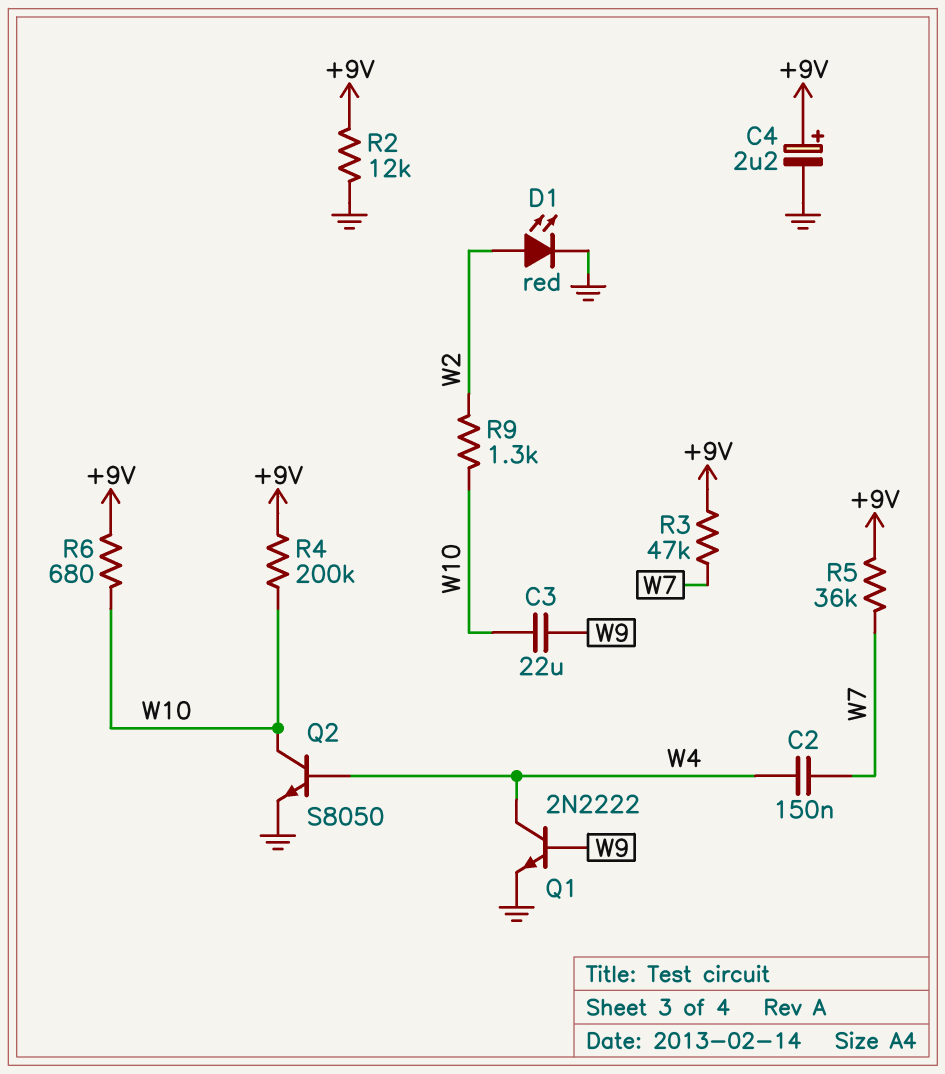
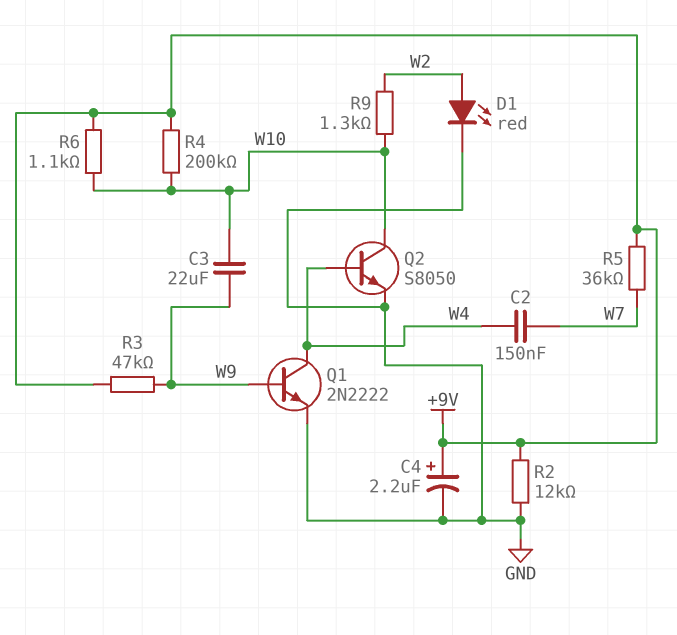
R3: 47k (+9V, W7) -> 47k (+9V, W9)
R6: 680 (+9V, W10) -> 1.1k (+9V, W10)

